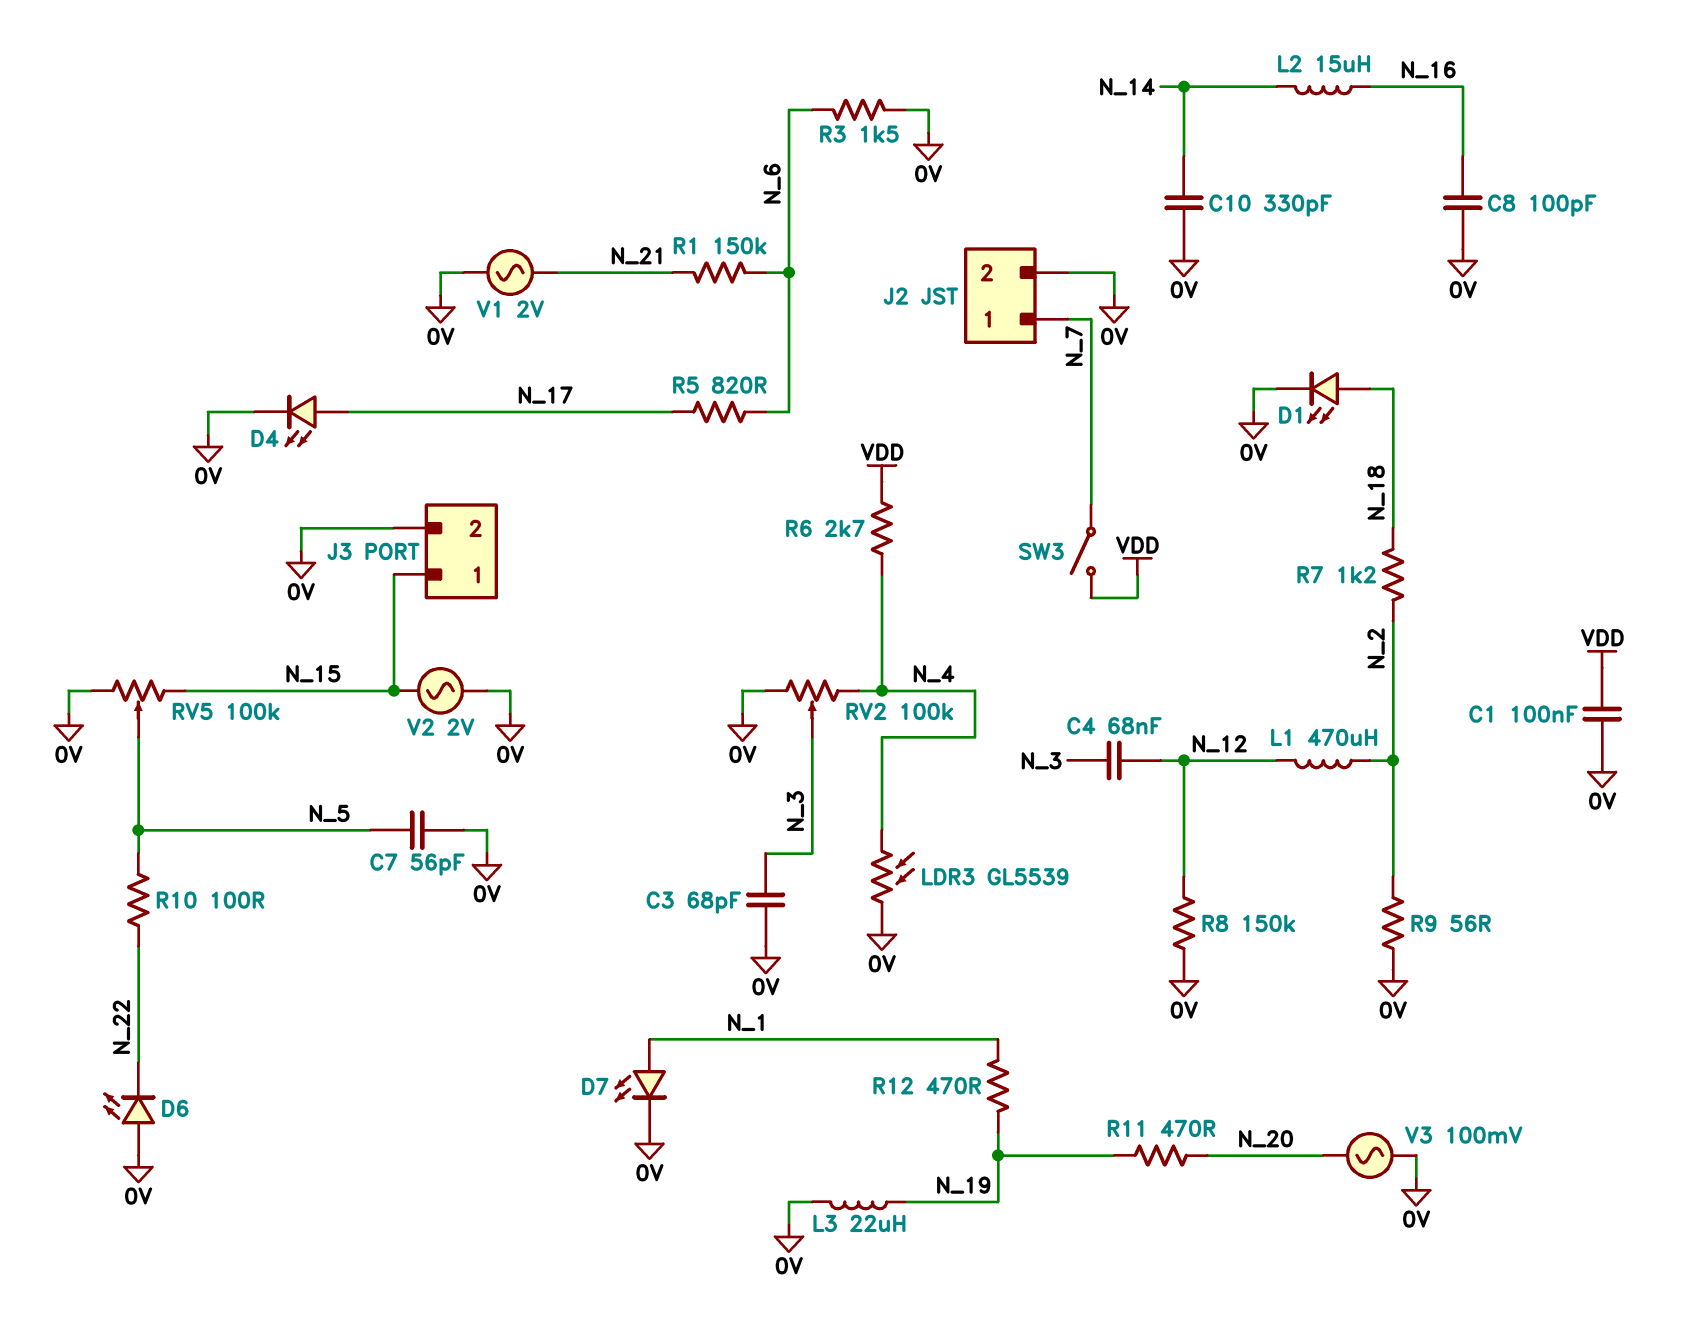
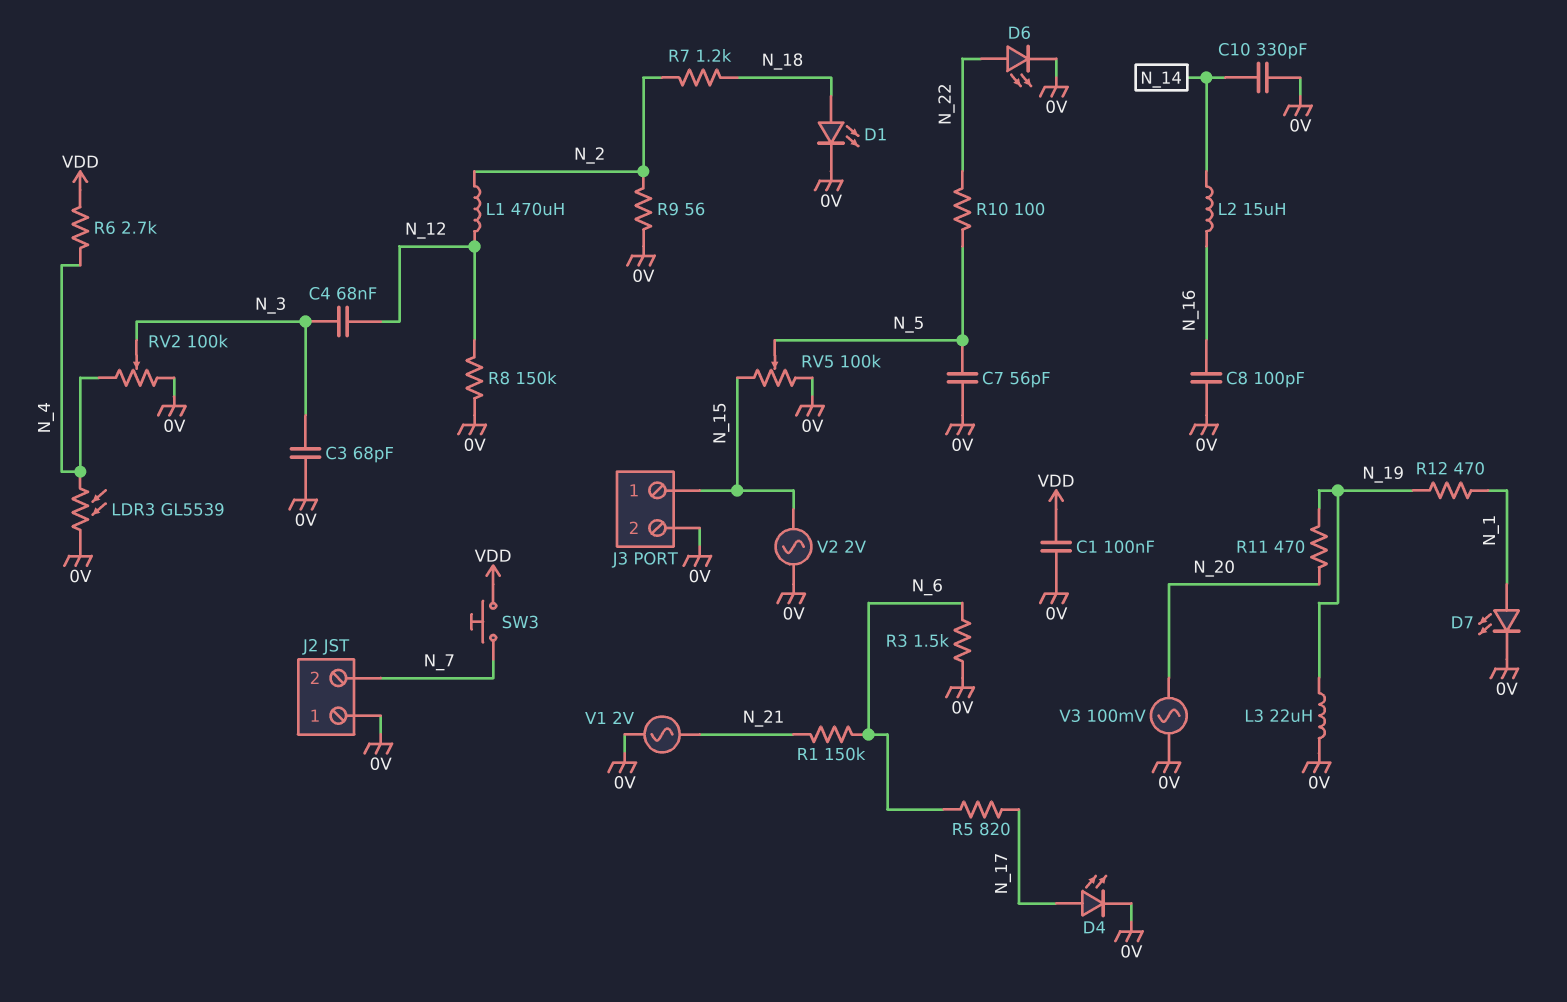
D6: LED (A 0V, K N_22) -> LED (A N_22, K 0V)
J2 pin 1: N_7 -> 0V
J2 pin 2: 0V -> N_7
SW3: switch (N_7, VDD) -> button (N_7, VDD)

